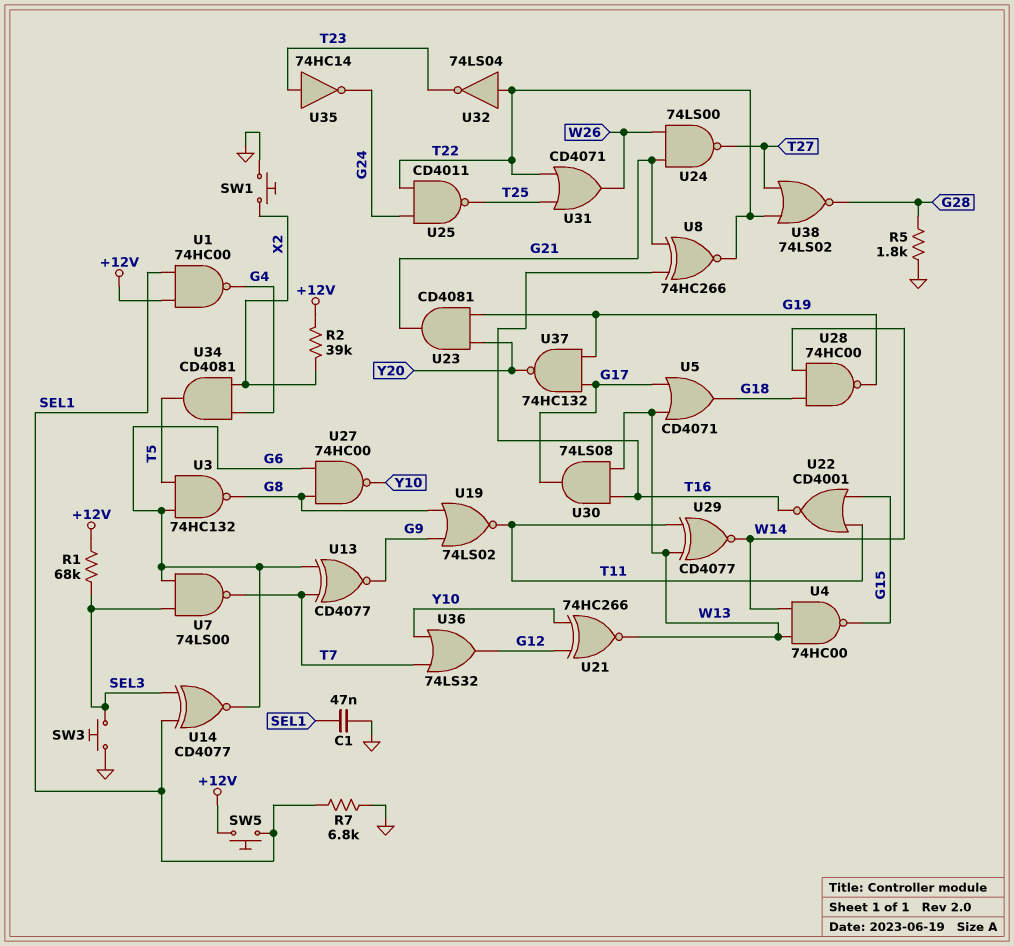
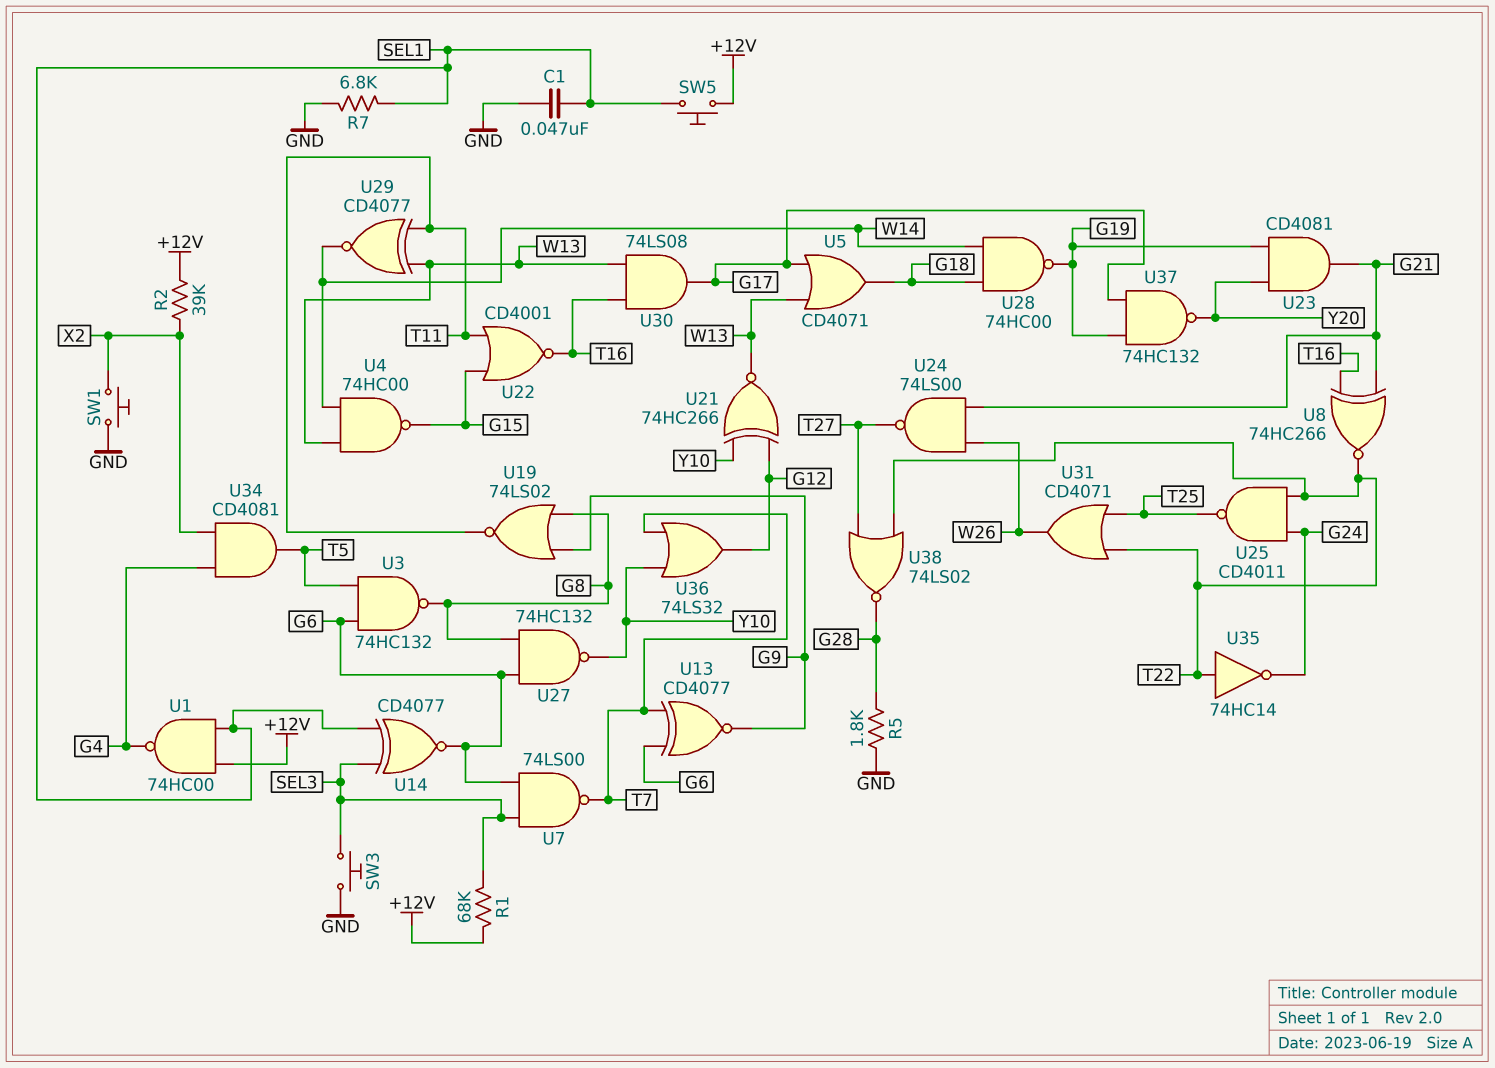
U27: NAND 74HC00 (in G6, in G8, out Y10) -> NAND 74HC132 (in G6, in G8, out Y10)
U32: NOT 74LS04 (in T22, out T23) -> none
U35: NOT 74HC14 (in T23, out G24) -> NOT 74HC14 (in T22, out G24)

